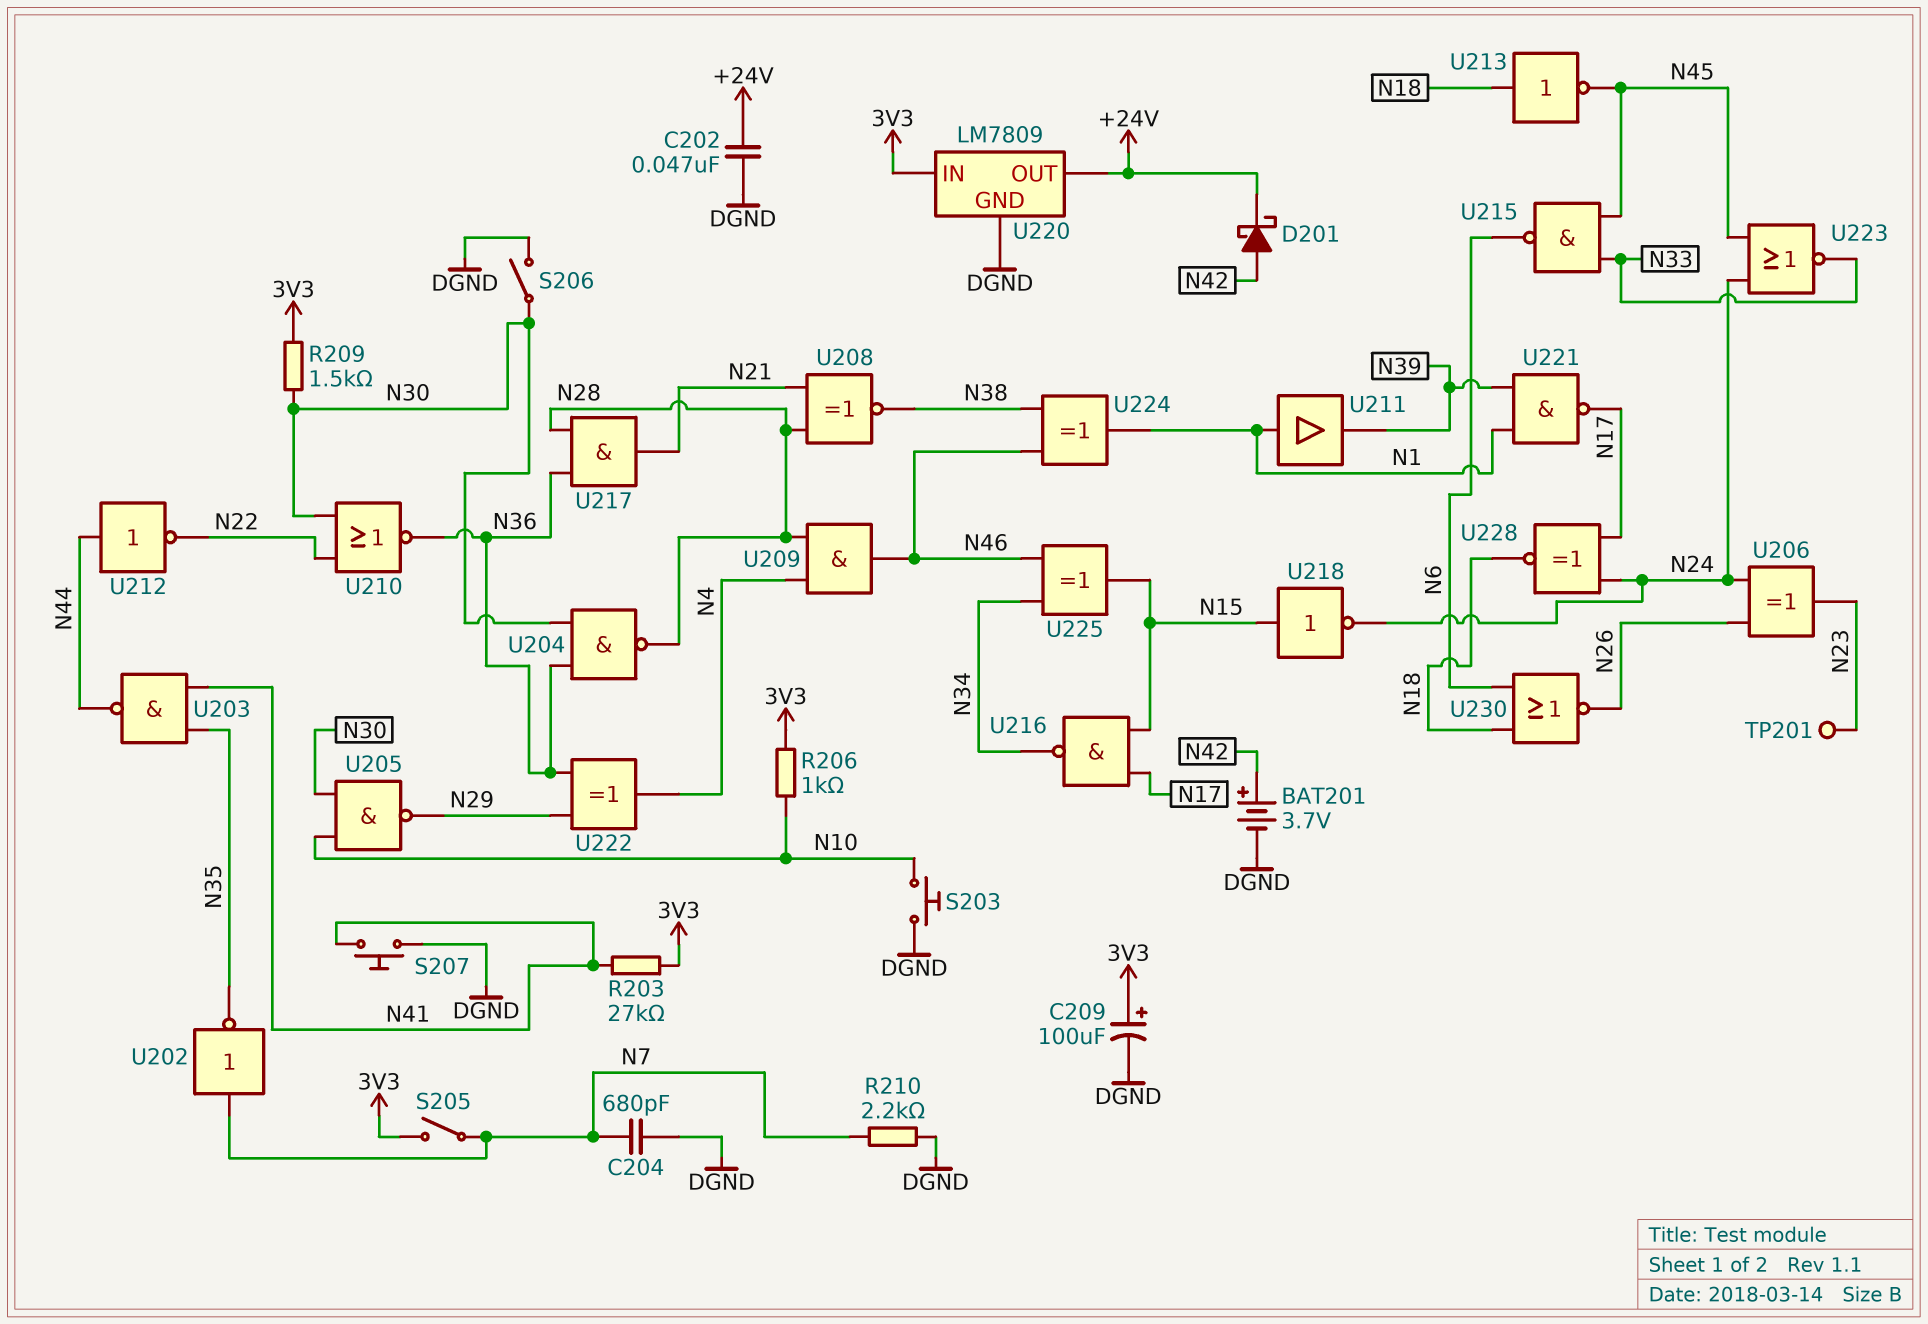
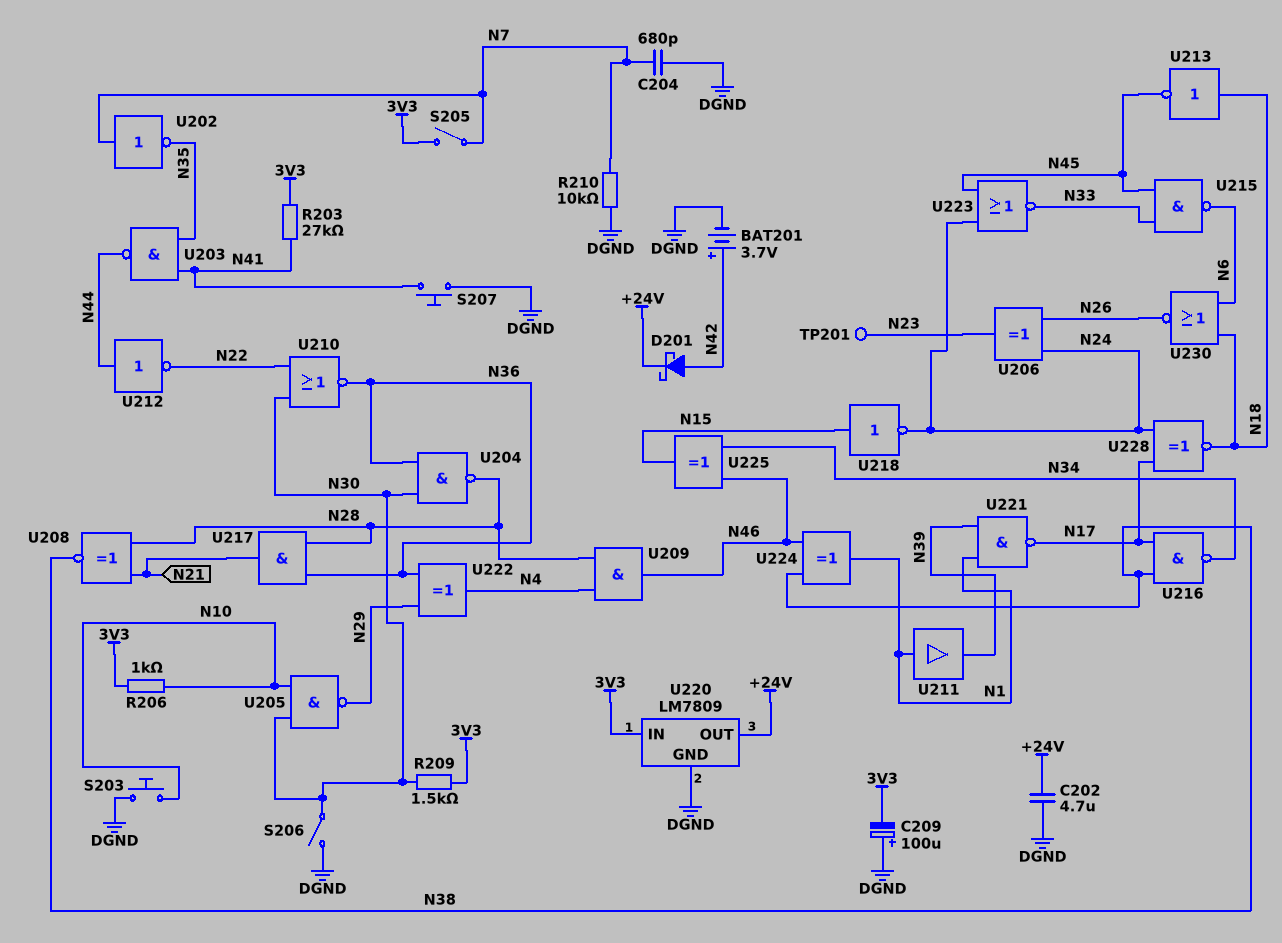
C202: 47nF (+24V, DGND) -> 4.7uF (+24V, DGND)
C209: 100uF (plus 3V3, minus DGND) -> 100uF (plus DGND, minus 3V3)
R210: 2.2k (DGND, N7) -> 10k (DGND, N7)
U216: NAND (in N15, in N17, out N34) -> NAND (in N17, in N38, out N34)

